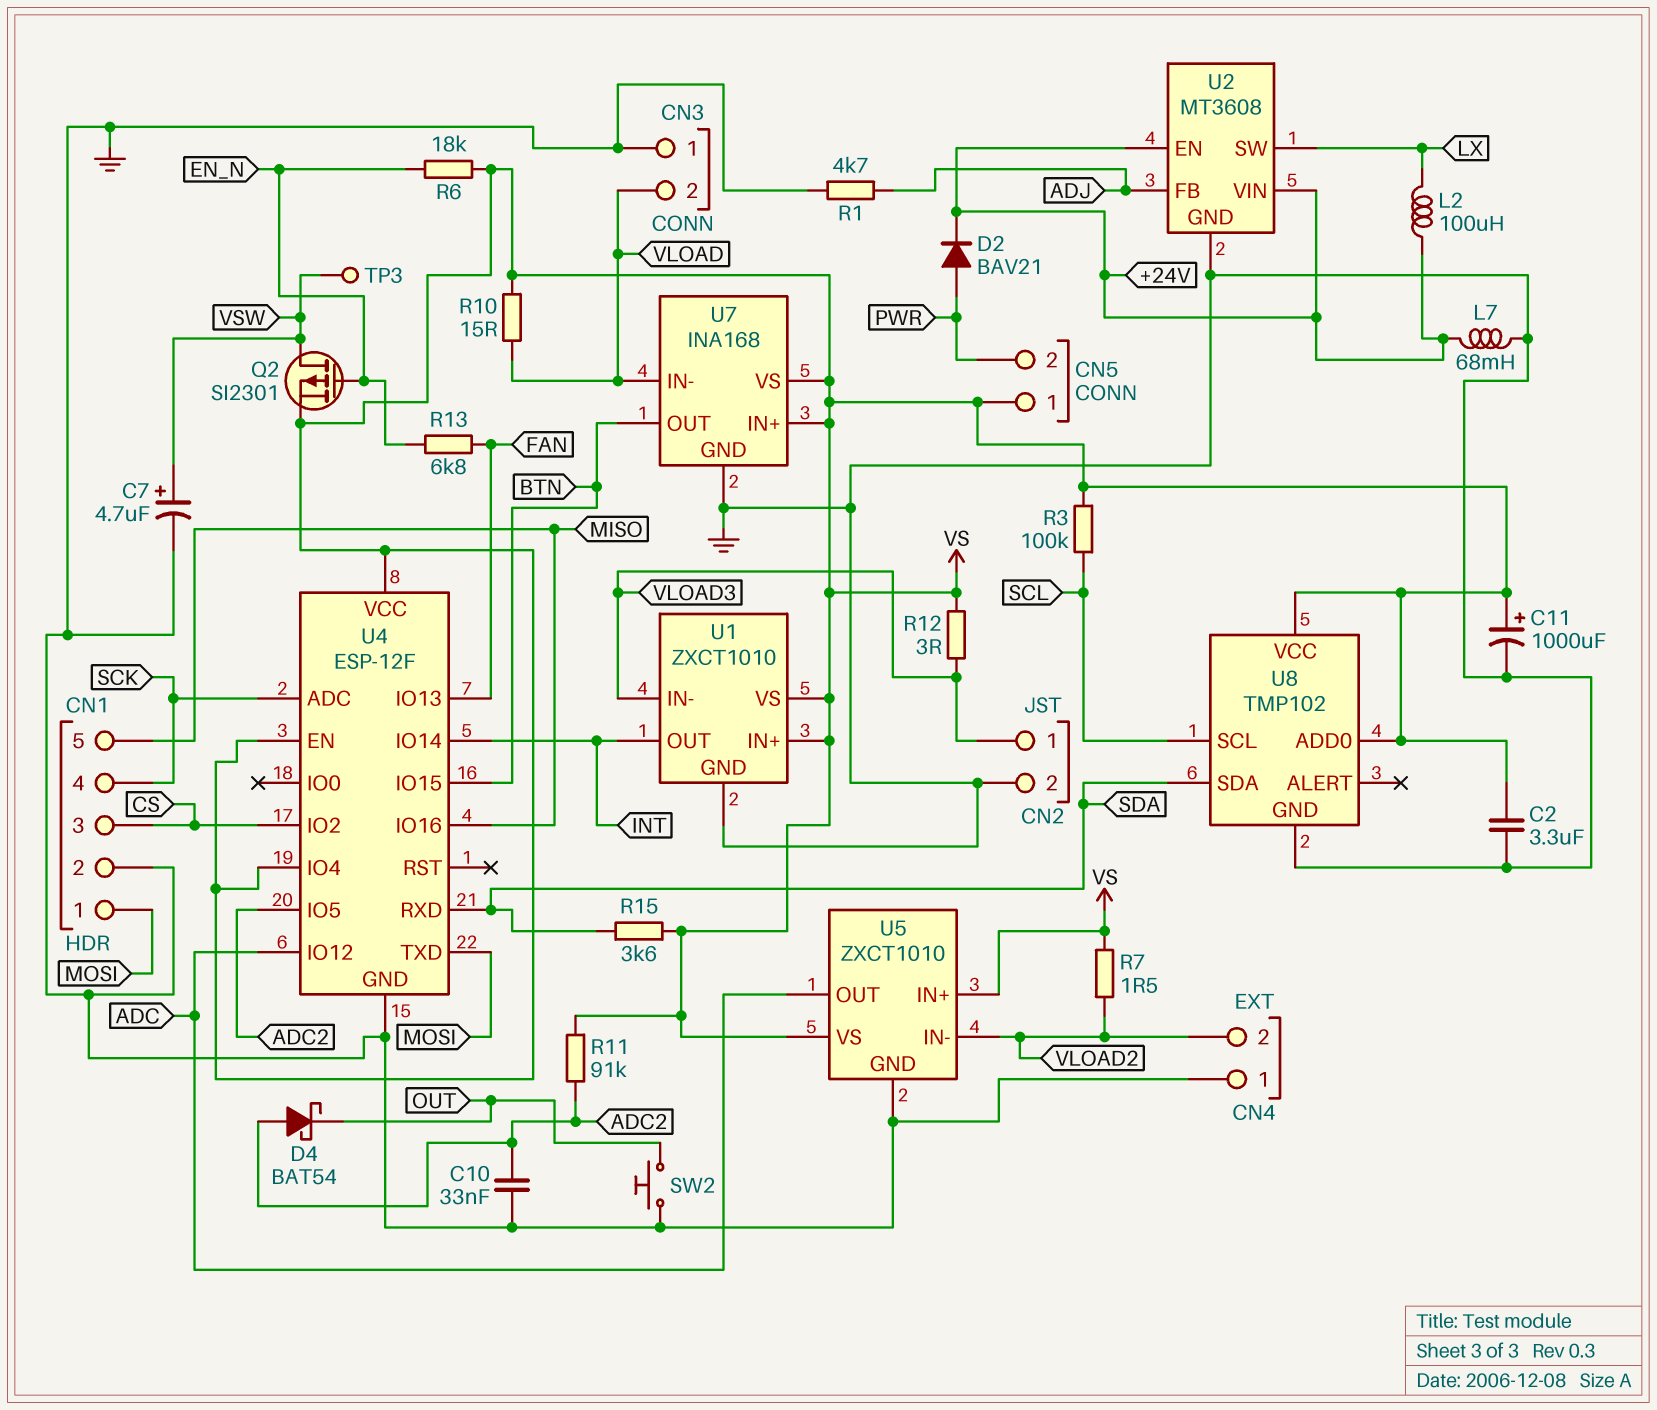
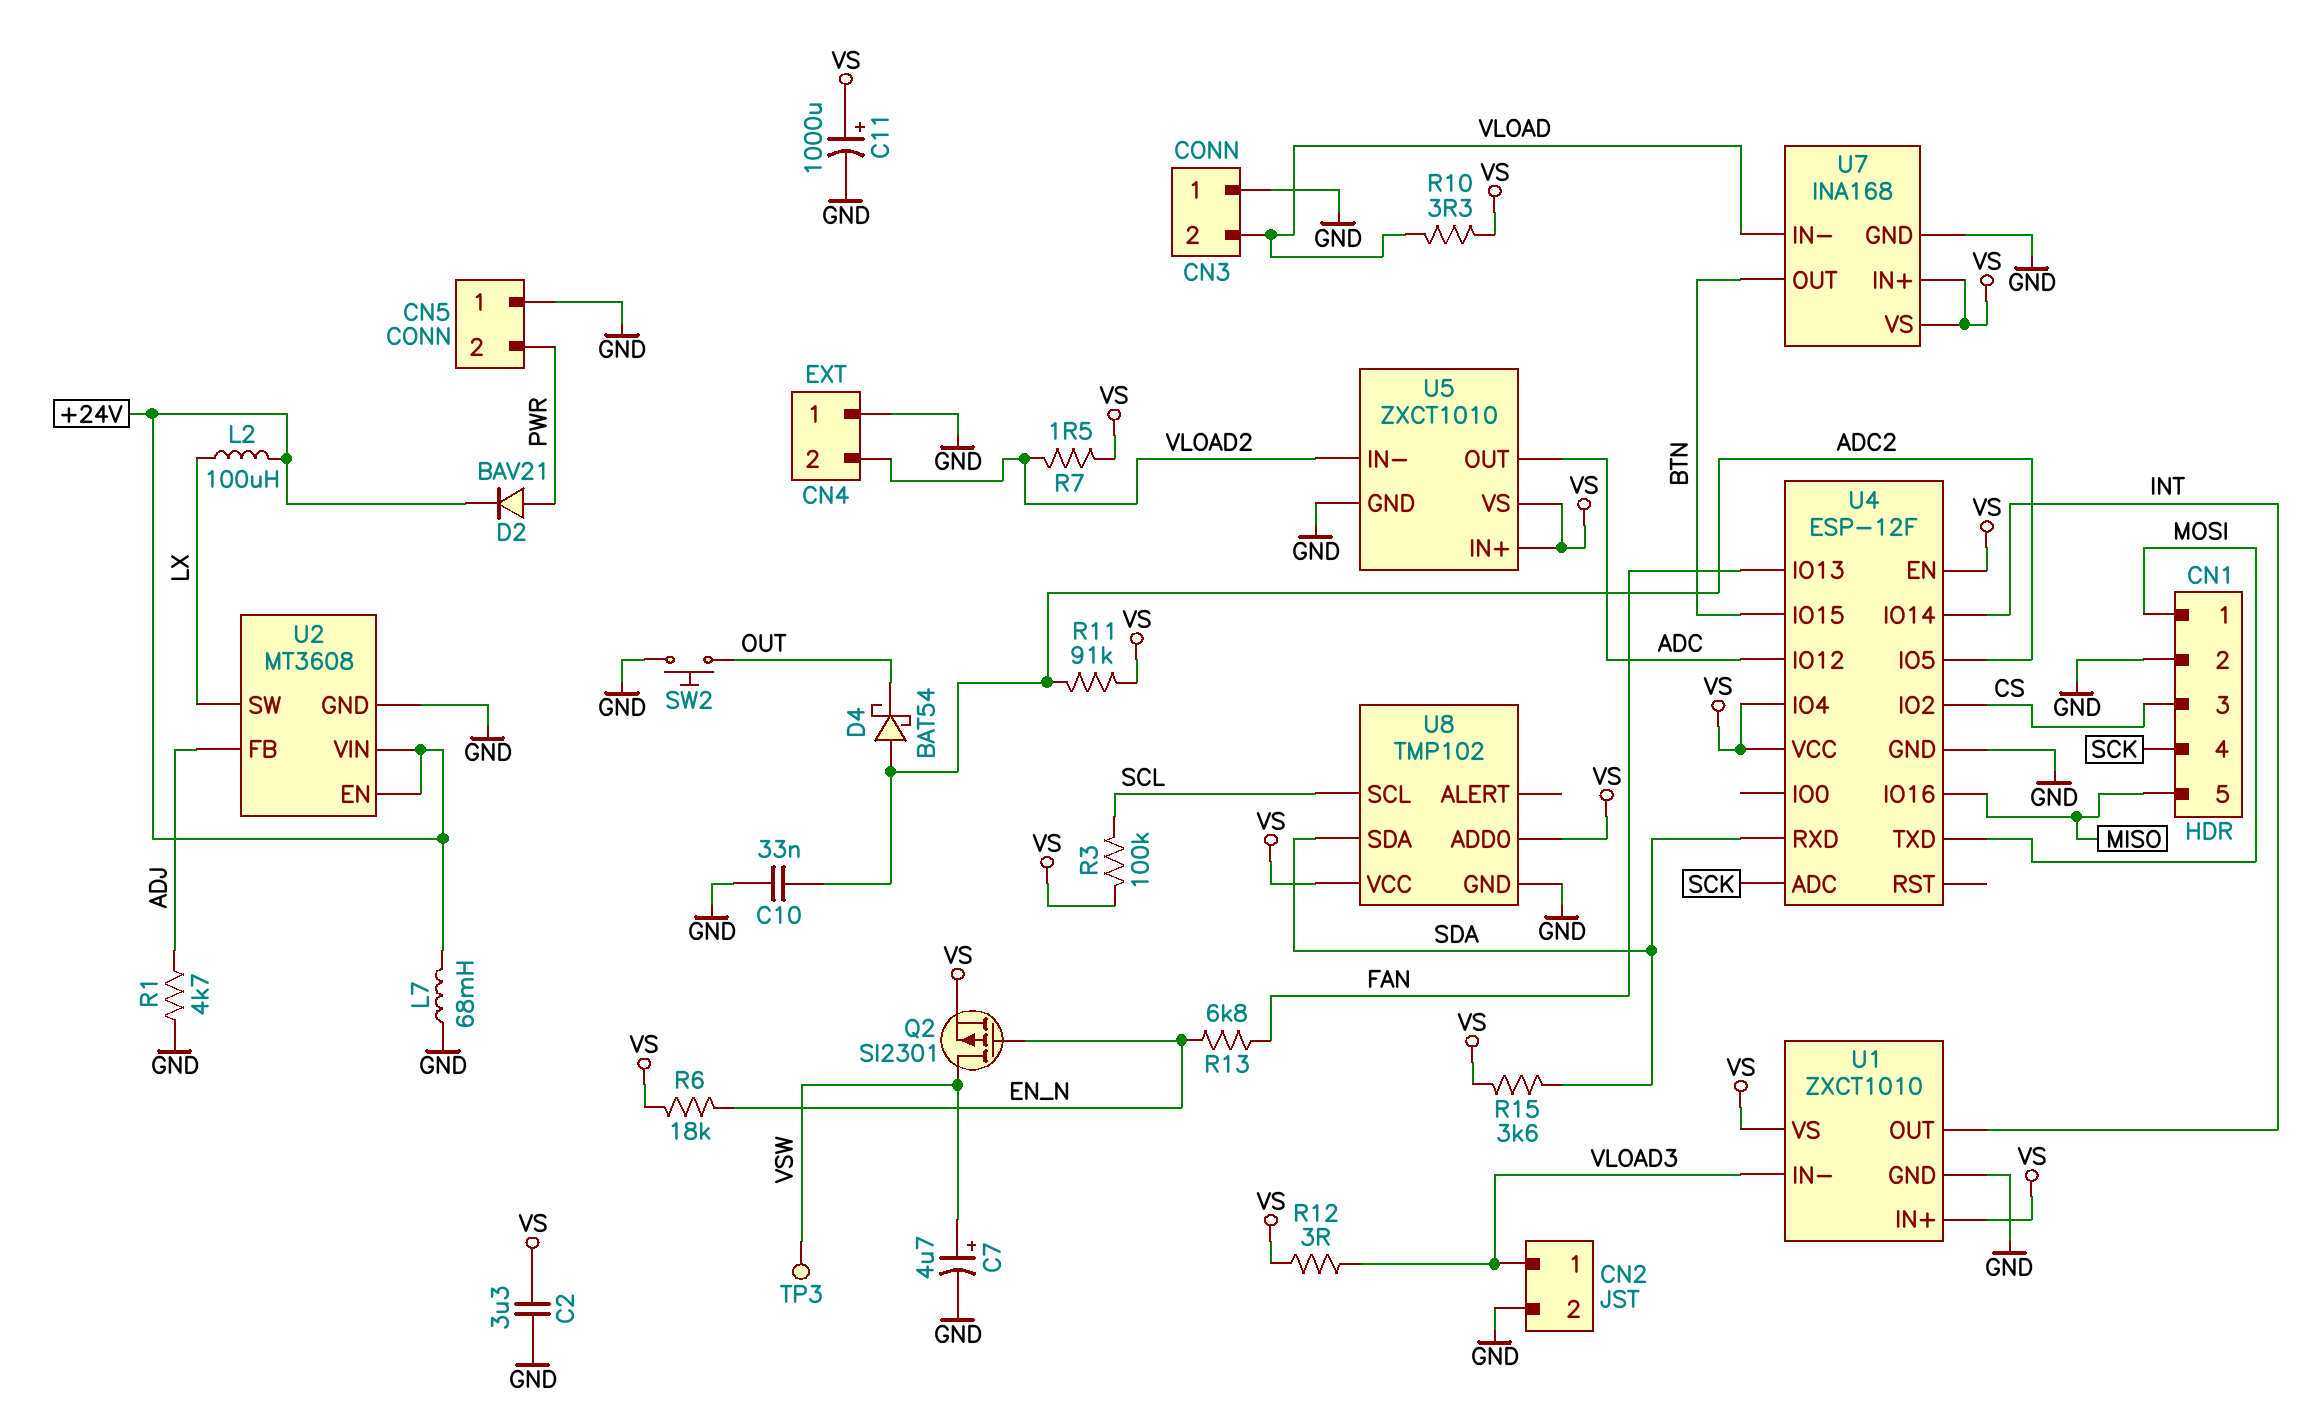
CN5 pin 1: VS -> GND
R10: 15 (VLOAD, VS) -> 3.3 (VLOAD, VS)

